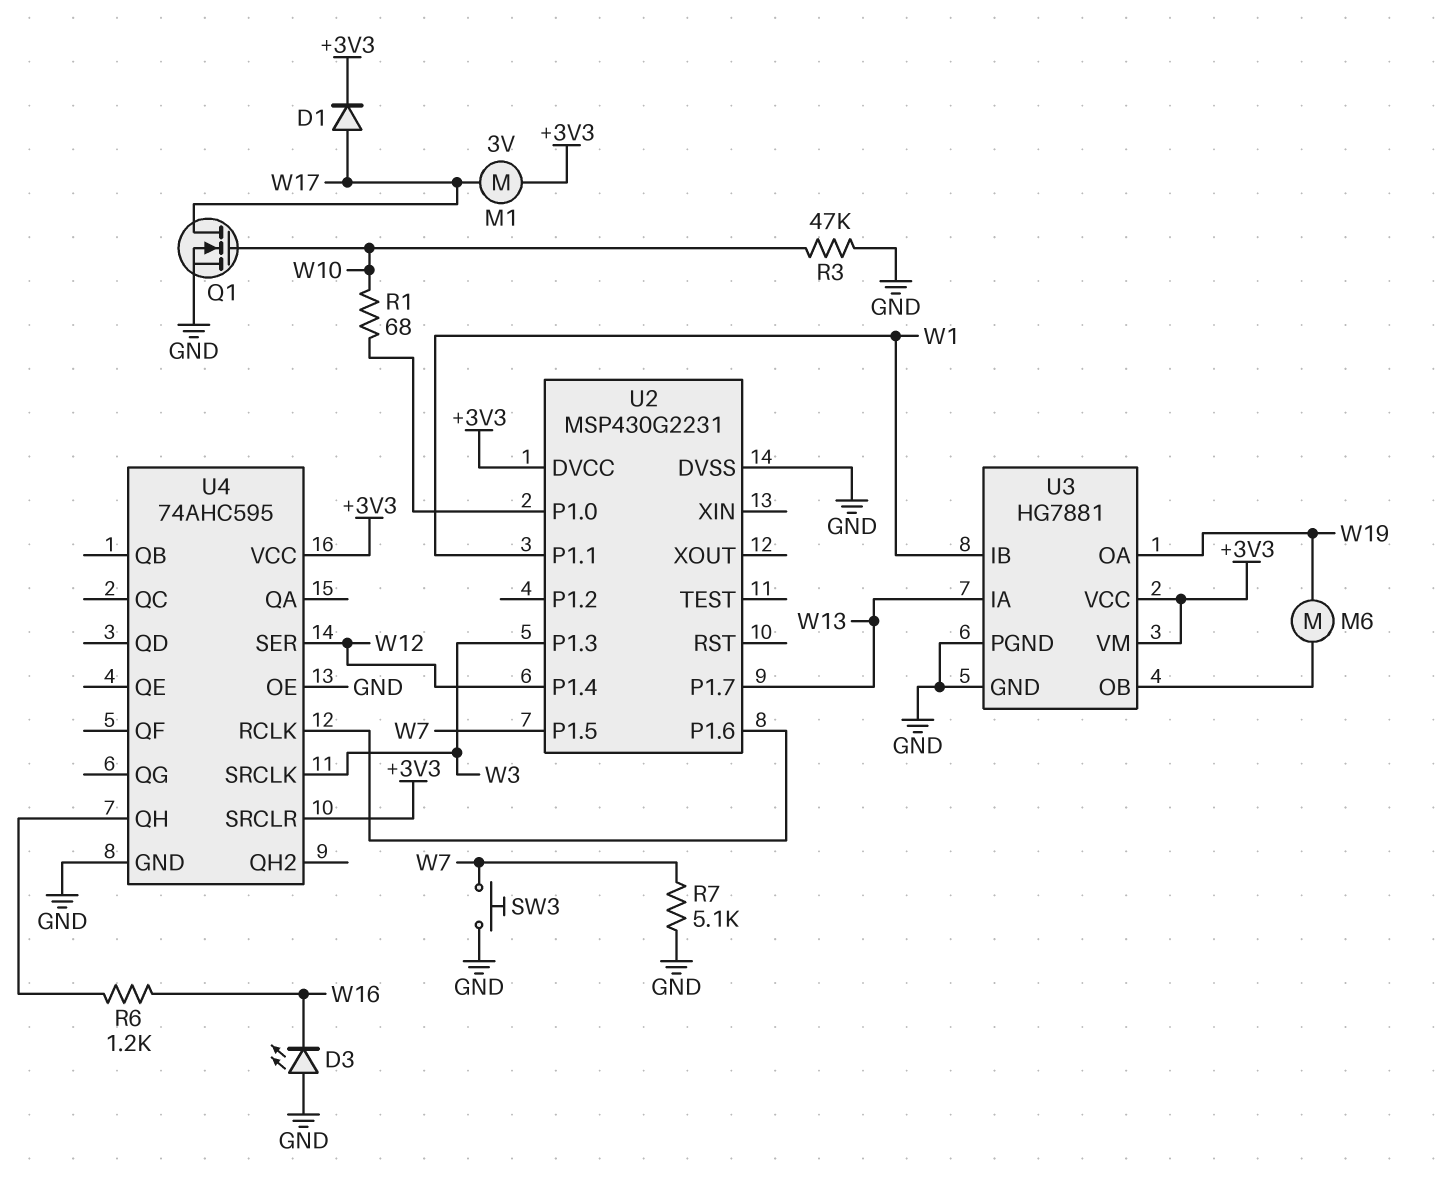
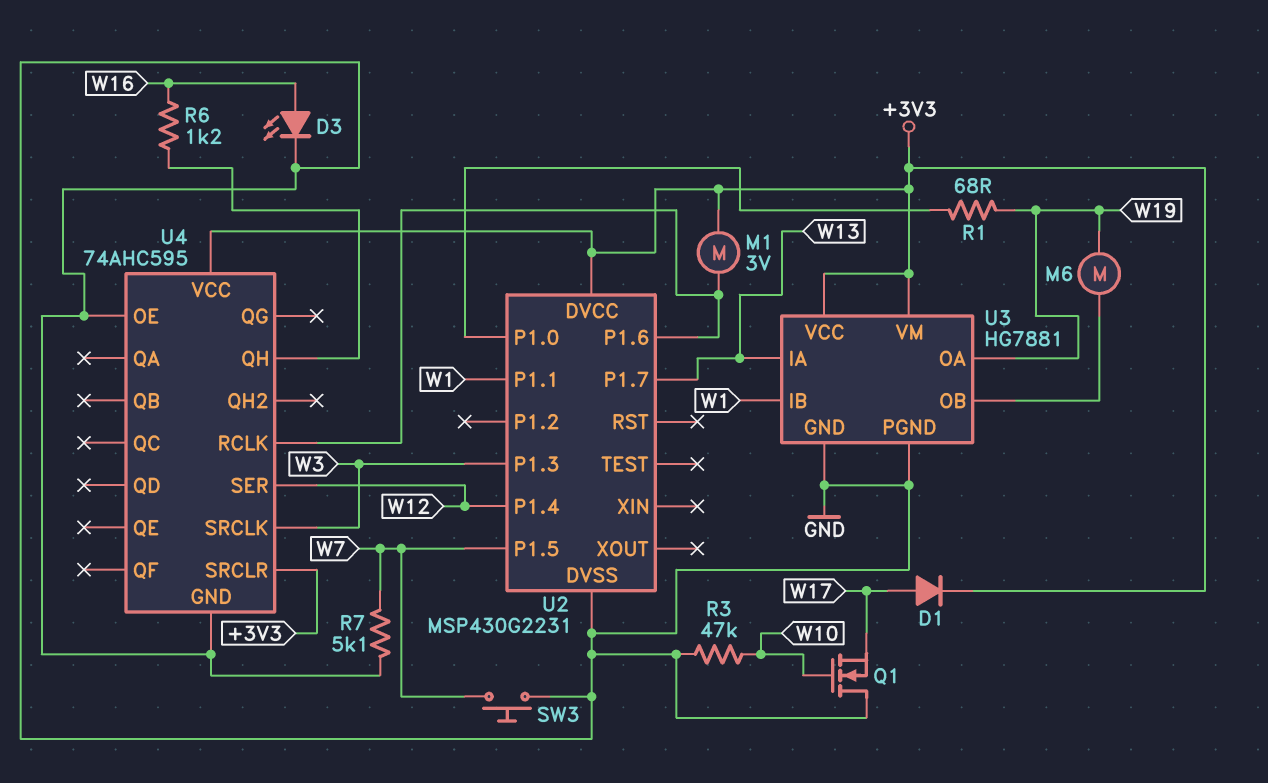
D3: LED (A GND, K W16) -> LED (A W16, K GND)
M1: motor 3V (+3V3, W17) -> motor 3V (+3V3, U2/P1.6)
Q1: NMOS (G W10, D W17, S GND) -> NMOS (G W10, D GND, S W17)
R1: 68 (U2/P1.0, W10) -> 68 (U2/P1.0, W19)

